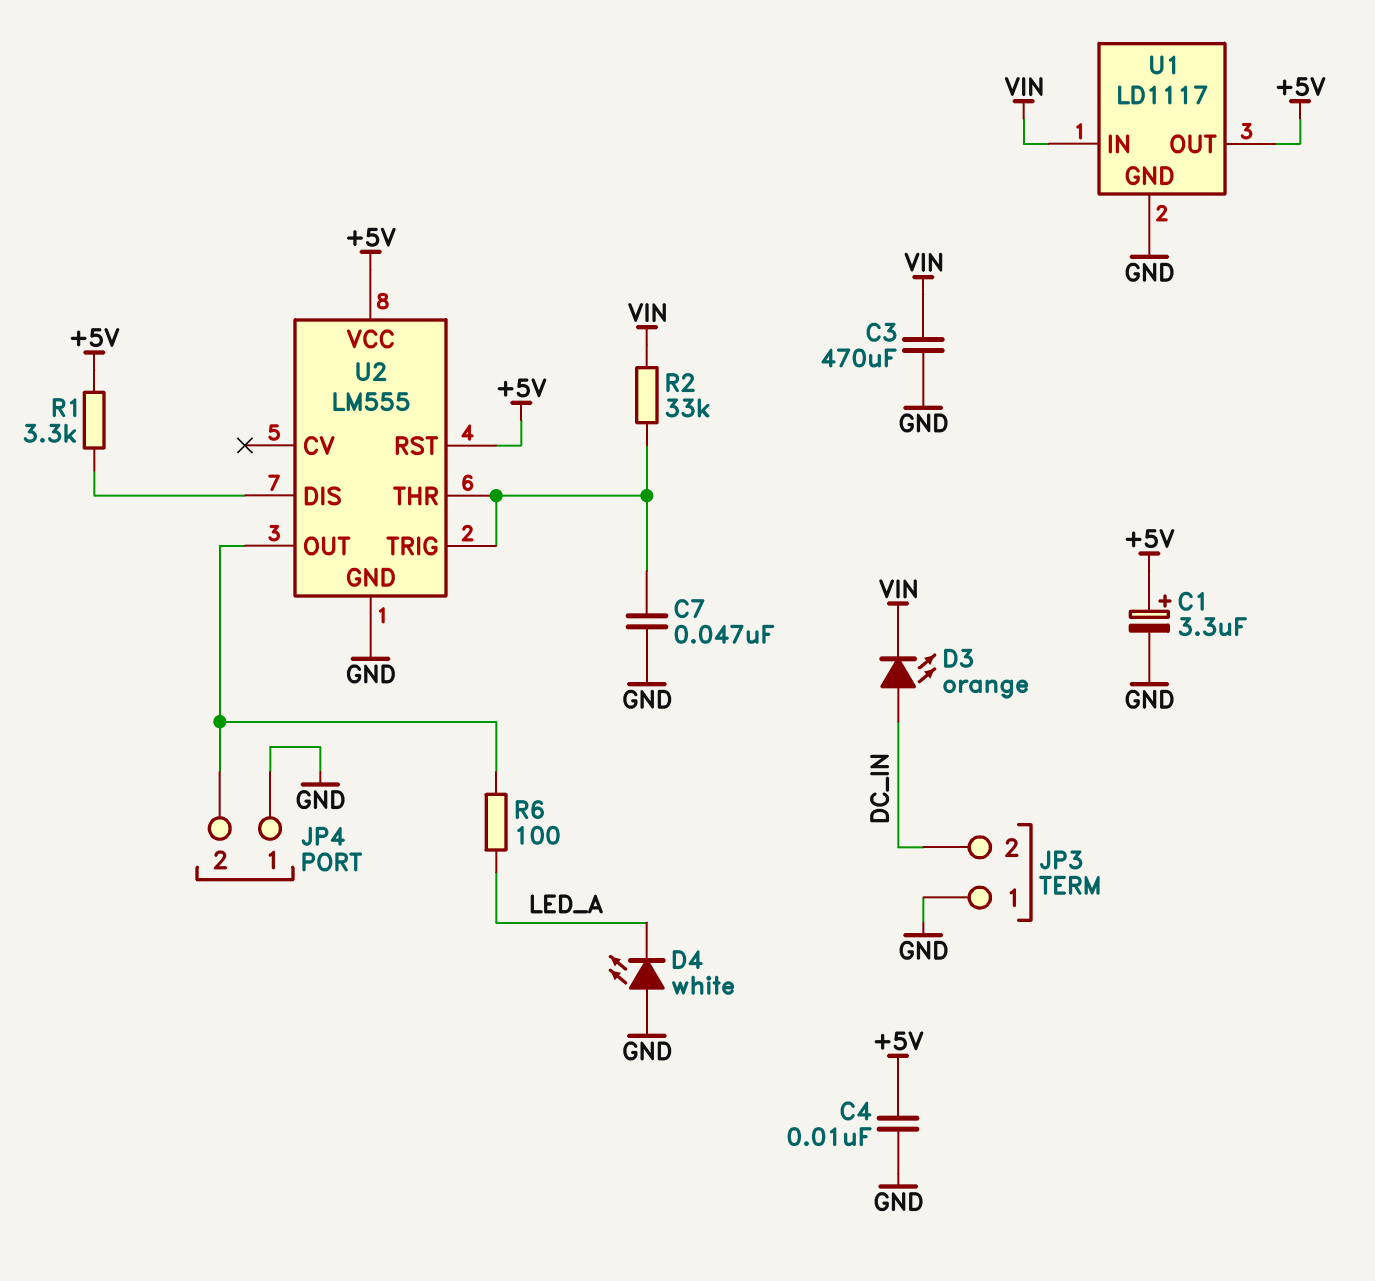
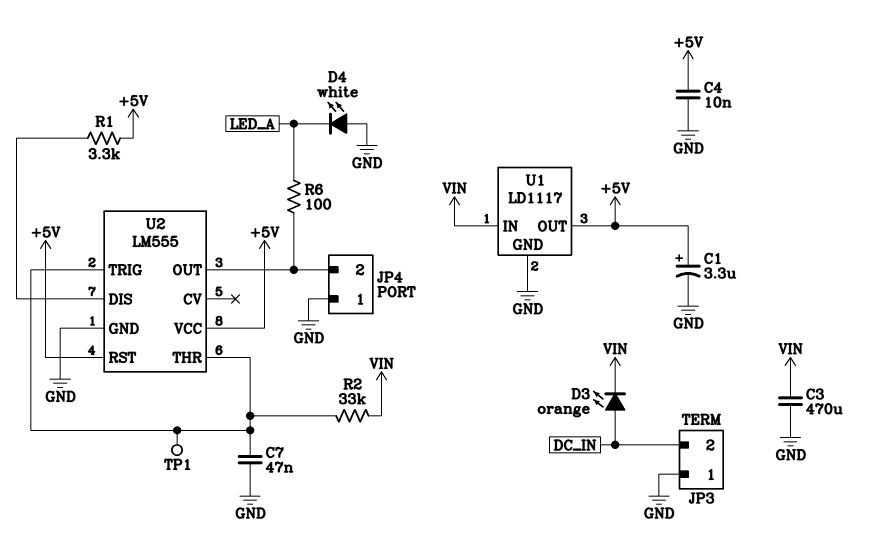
TP1: none -> test point (U2/THR)

